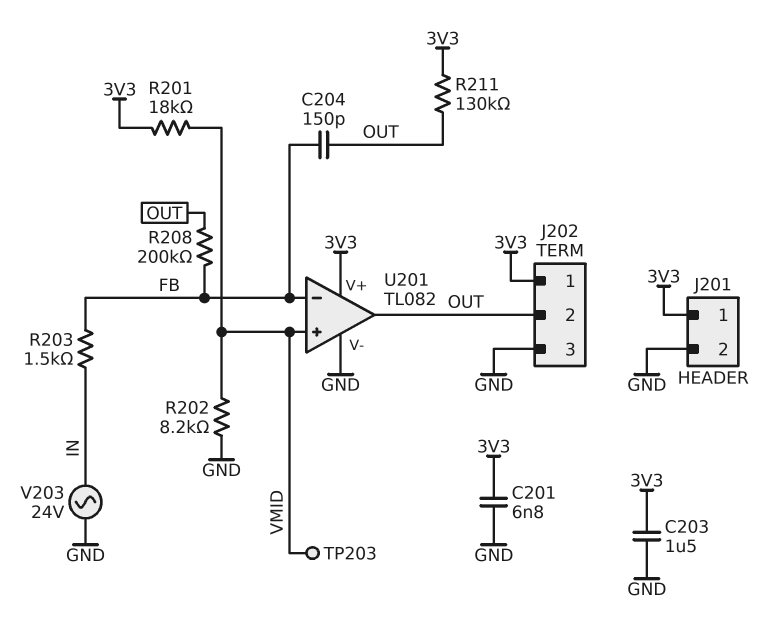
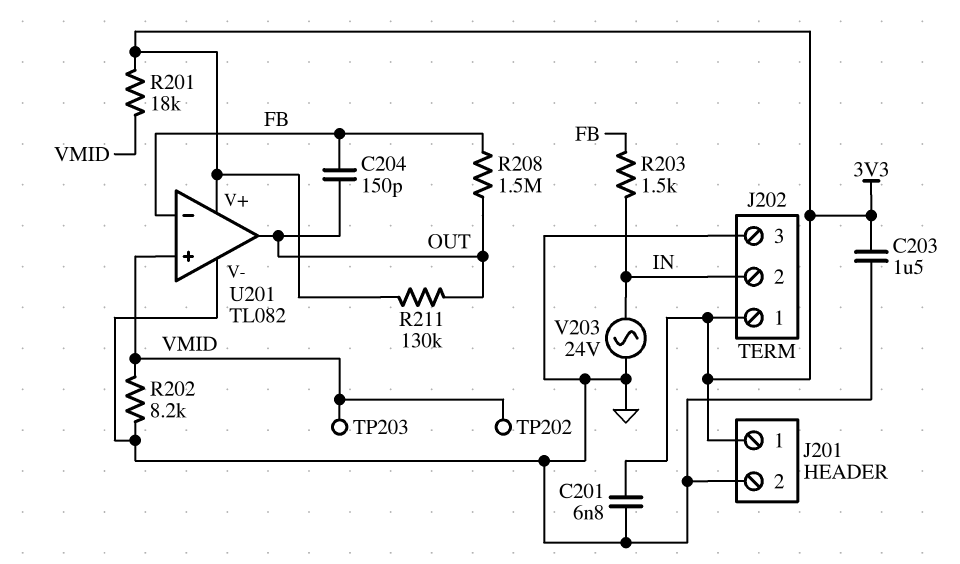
J202 pin 2: OUT -> IN
R208: 200k (FB, OUT) -> 1.5M (FB, OUT)
TP202: none -> test point (VMID)

